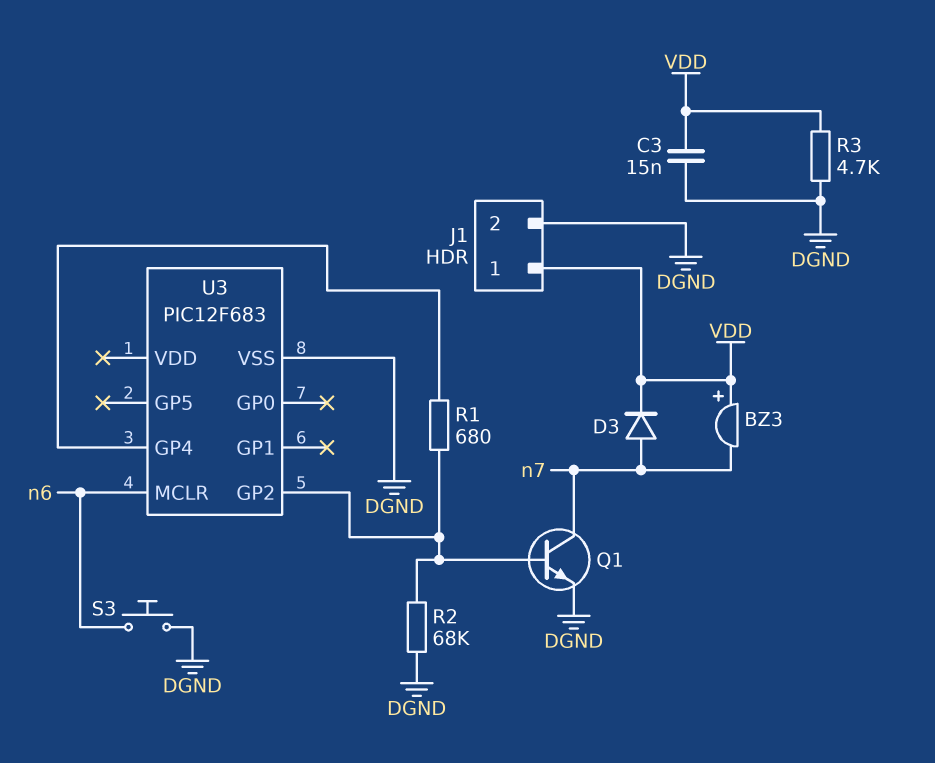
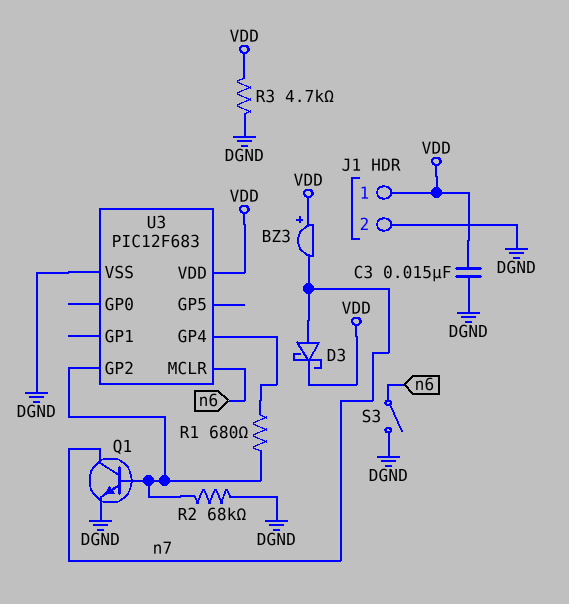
D3: diode (A n7, K VDD) -> schottky (A n7, K VDD)
S3: button (DGND, n6) -> switch (DGND, n6)
U3 pin VDD: none -> VDD

